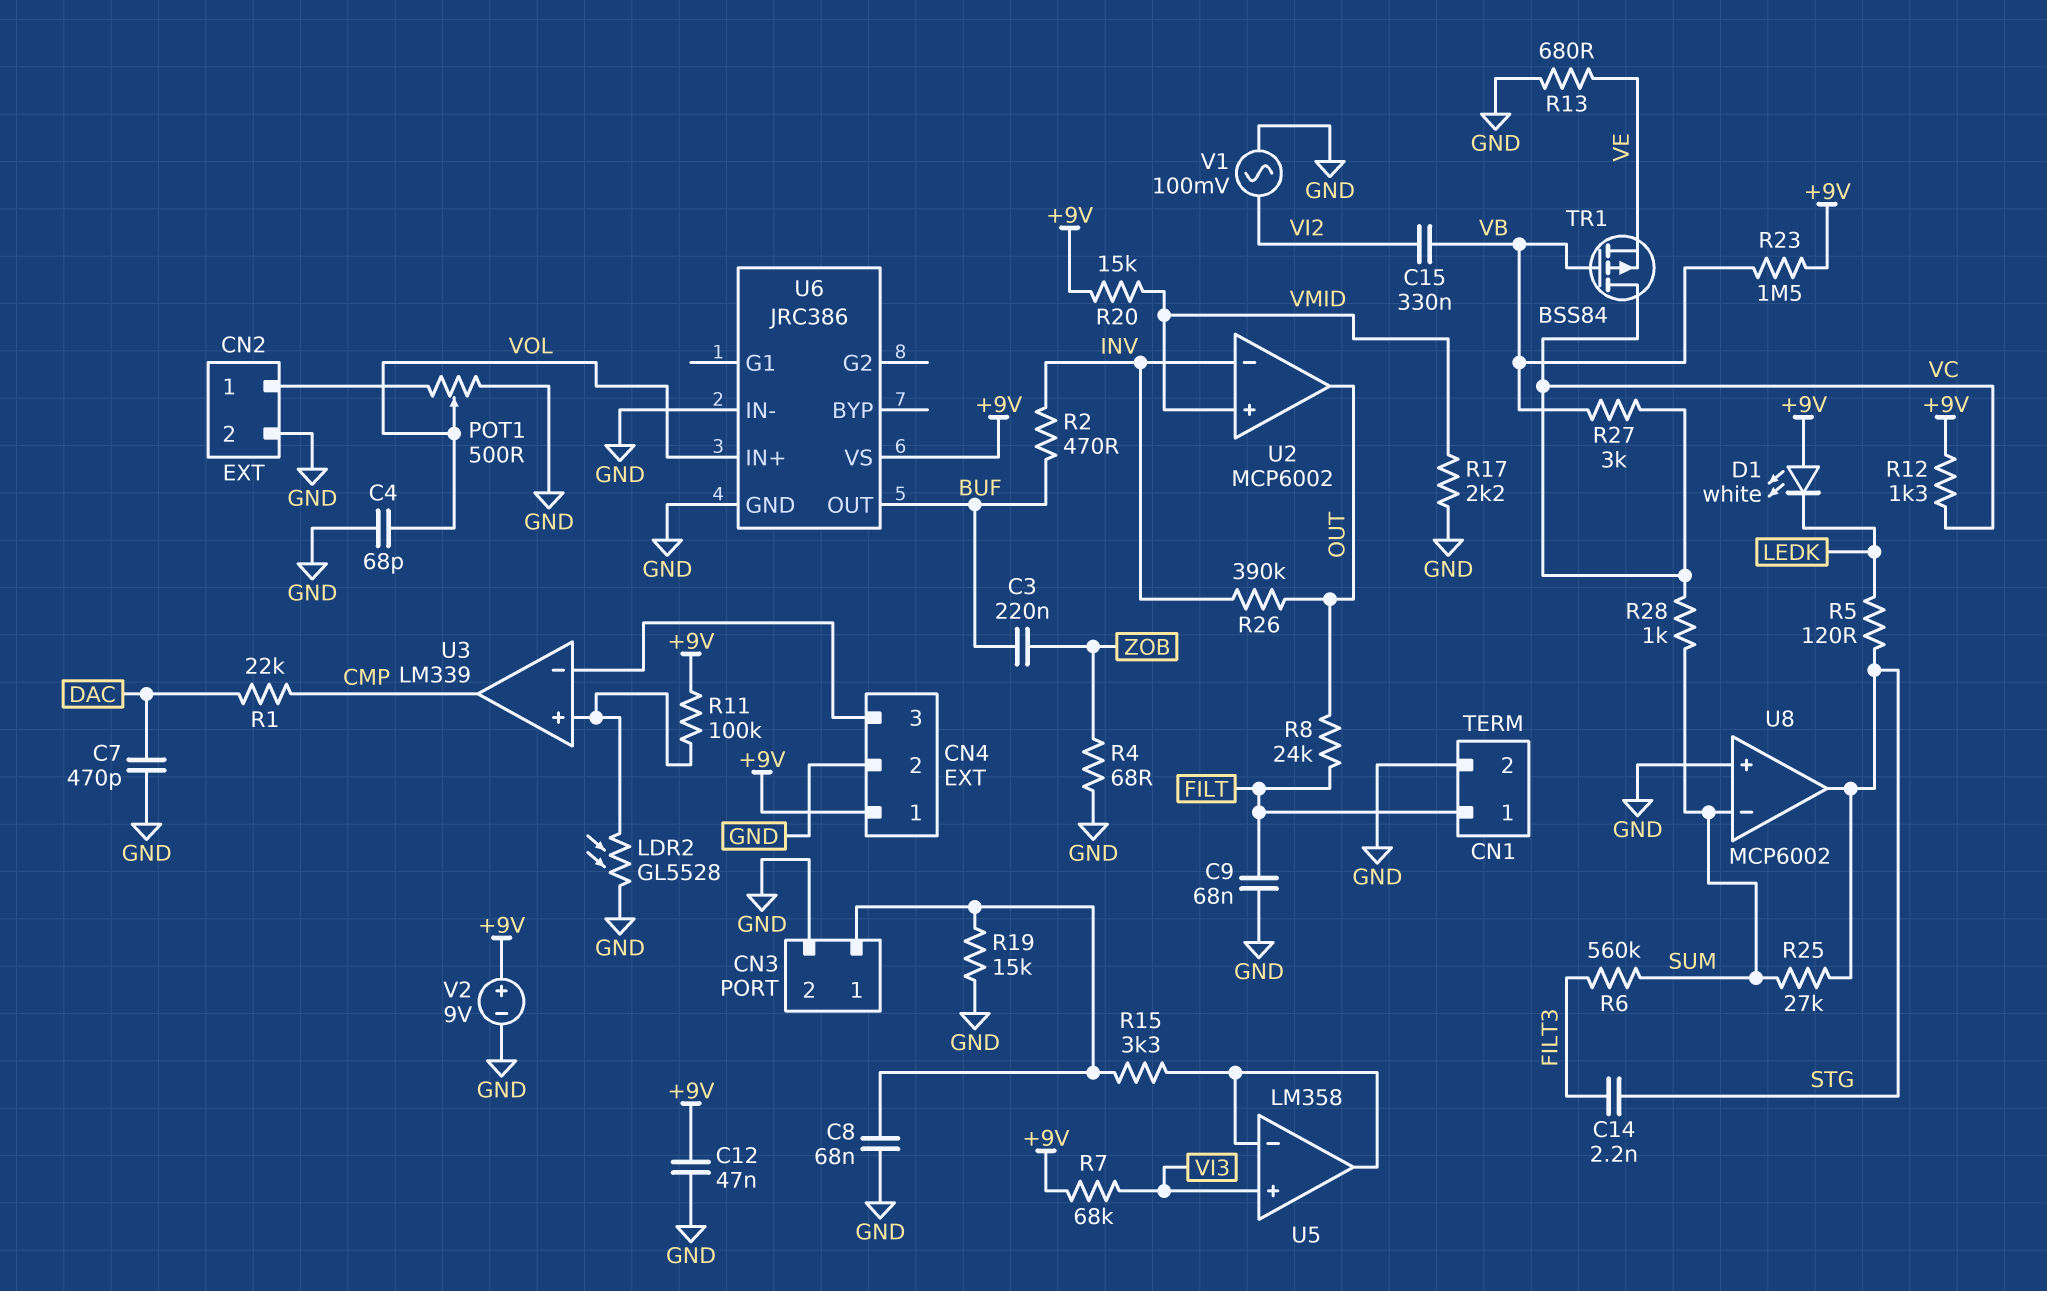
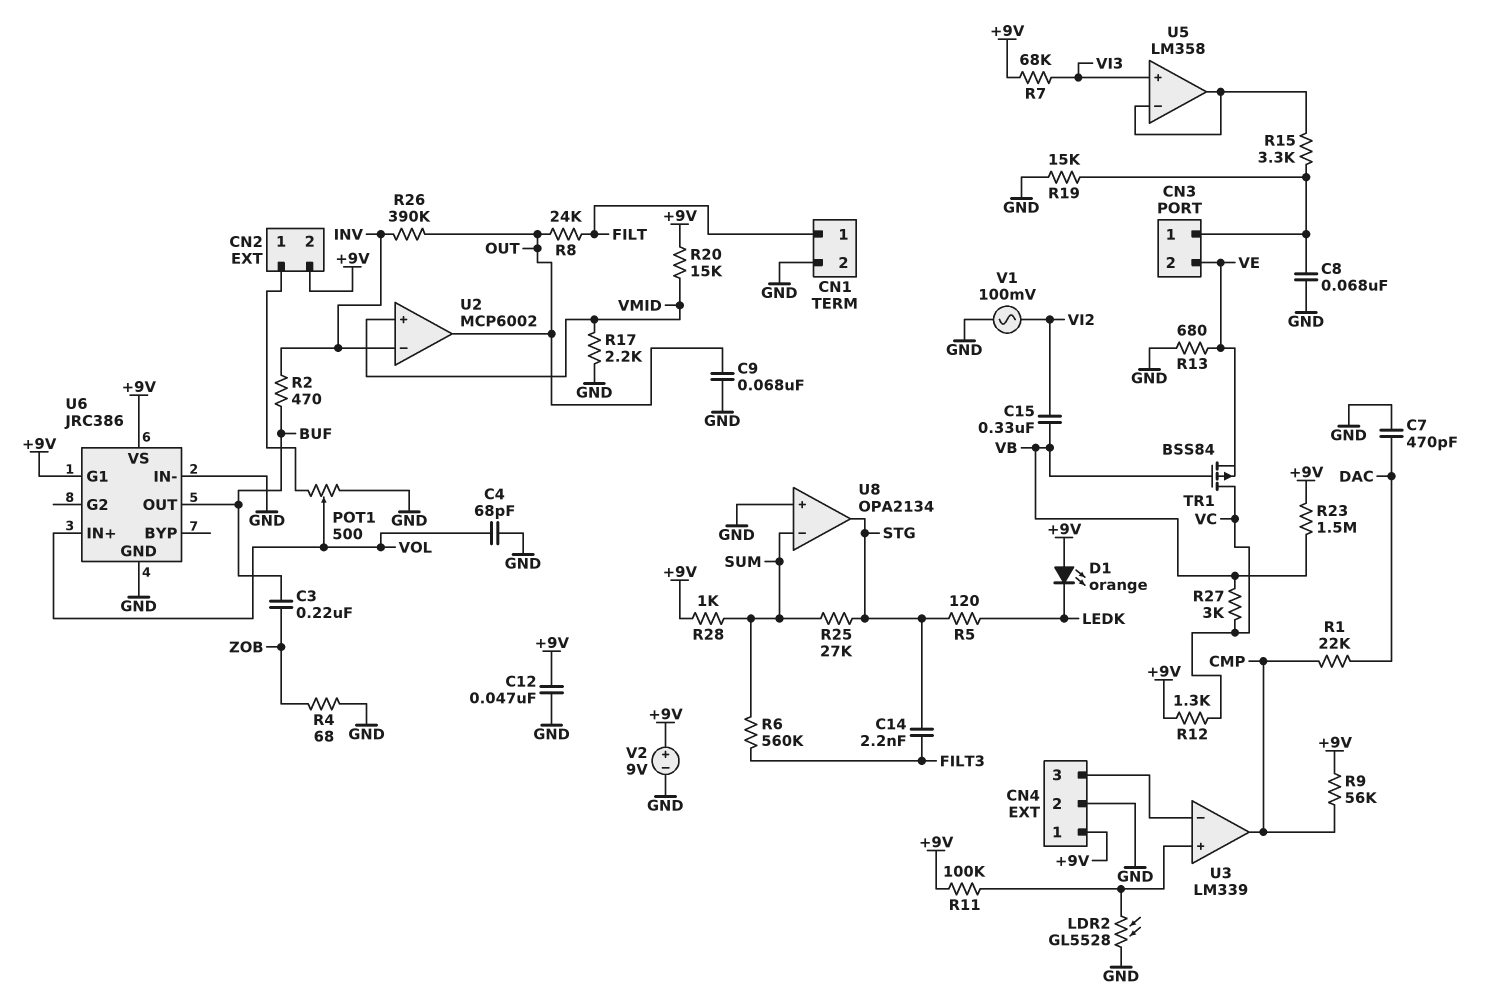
C9: 68nF (FILT, GND) -> 68nF (GND, OUT)
CN2 pin 2: GND -> +9V
CN3 pin 2: GND -> VE
D1: LED white (A +9V, K LEDK) -> LED orange (A +9V, K LEDK)
R9: none -> 56k (+9V, CMP)
R28: 1k (SUM, VC) -> 1k (+9V, SUM)
U6 pin G1: none -> +9V
U8: MCP6002 -> OPA2134

